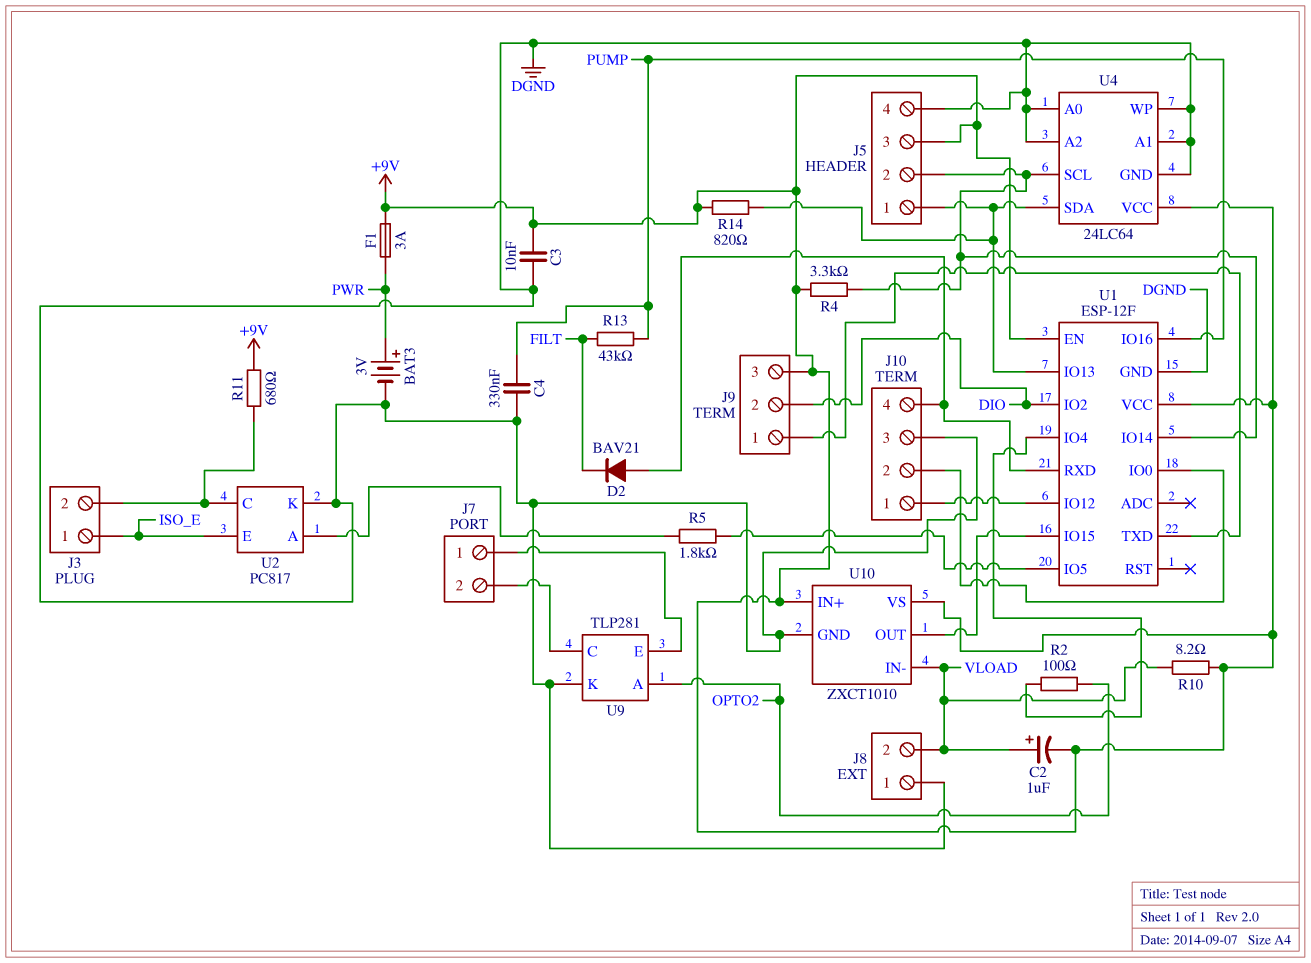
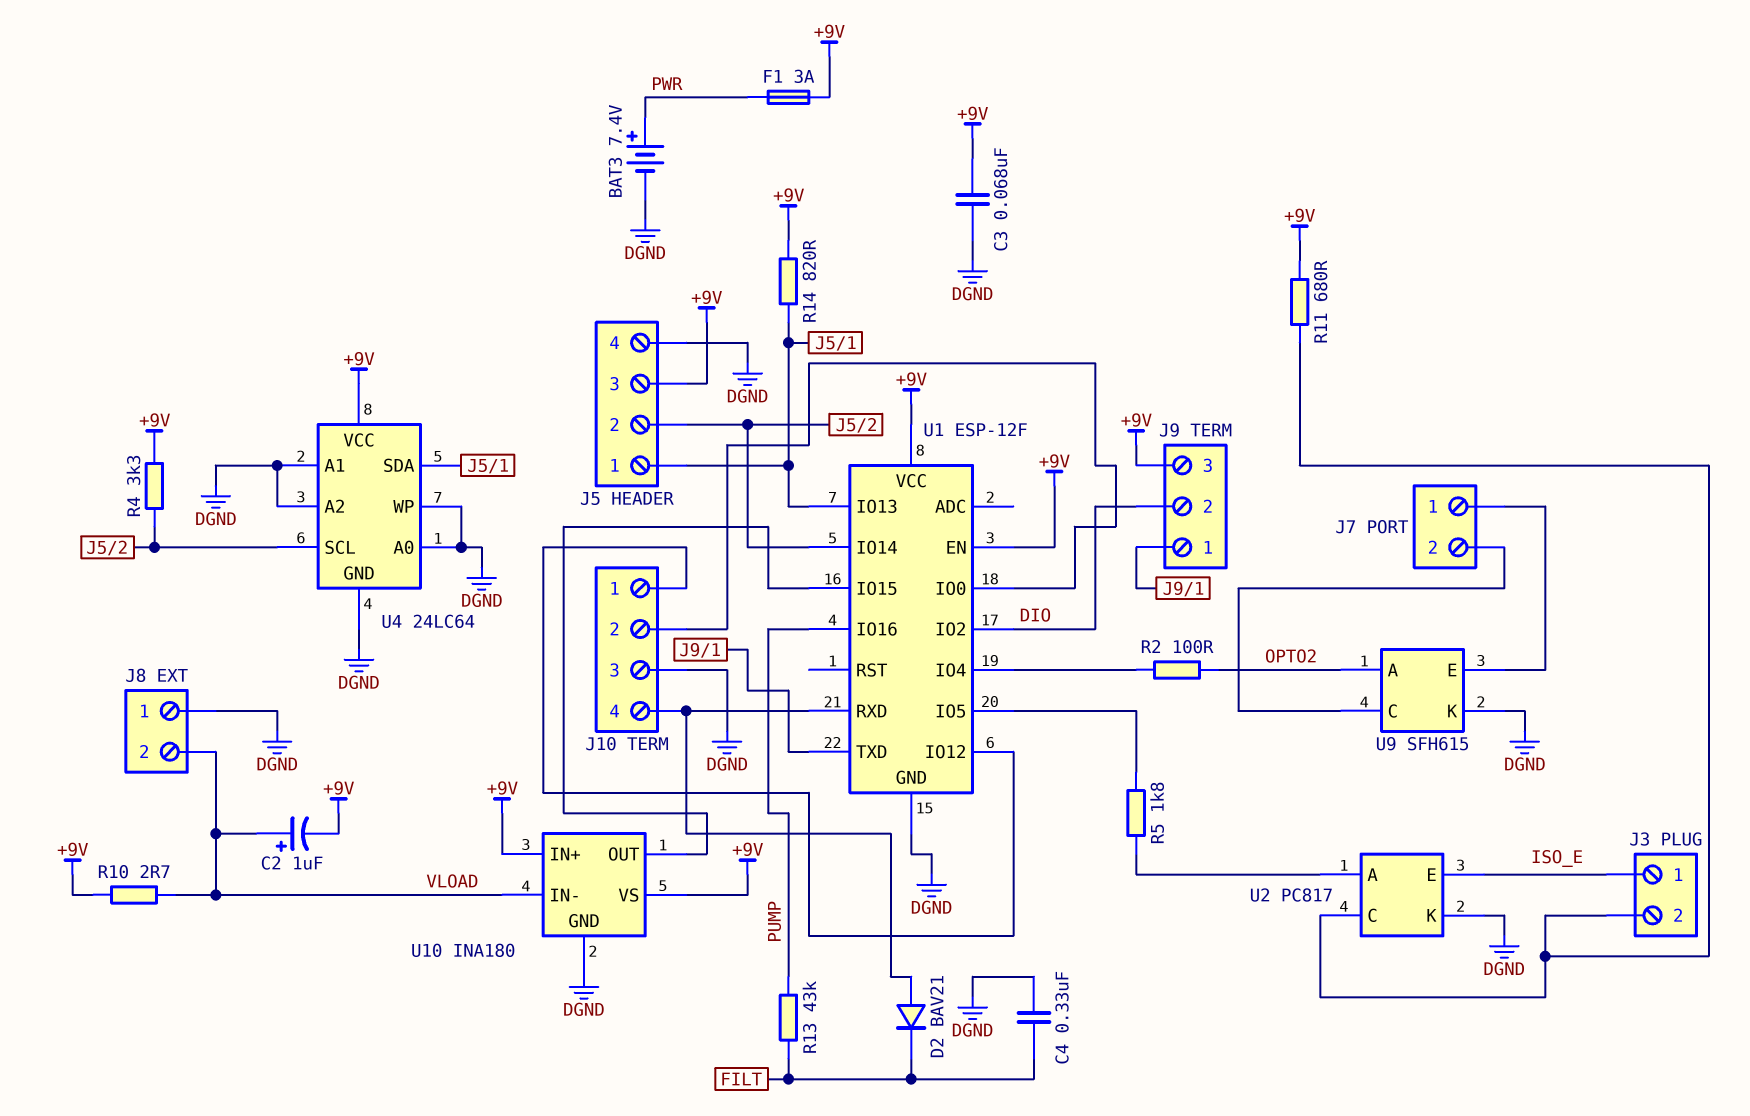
BAT3: 3V (plus PWR, minus DGND) -> 7.4V (plus PWR, minus DGND)
C3: 10nF (+9V, DGND) -> 68nF (+9V, DGND)
C4: 330nF (DGND, PUMP) -> 330nF (DGND, FILT)
R10: 8.2 (+9V, VLOAD) -> 2.7 (+9V, VLOAD)
U9: TLP281 -> SFH615
U10: ZXCT1010 -> INA180

